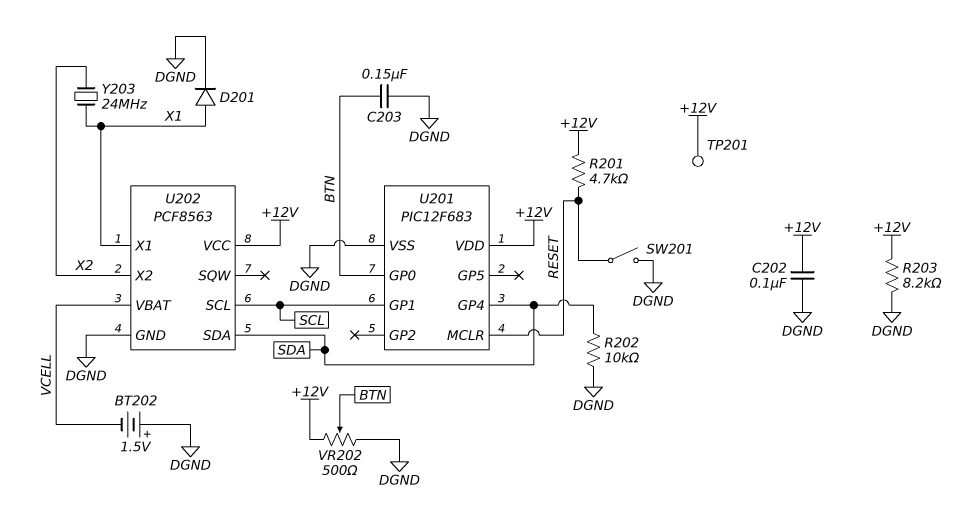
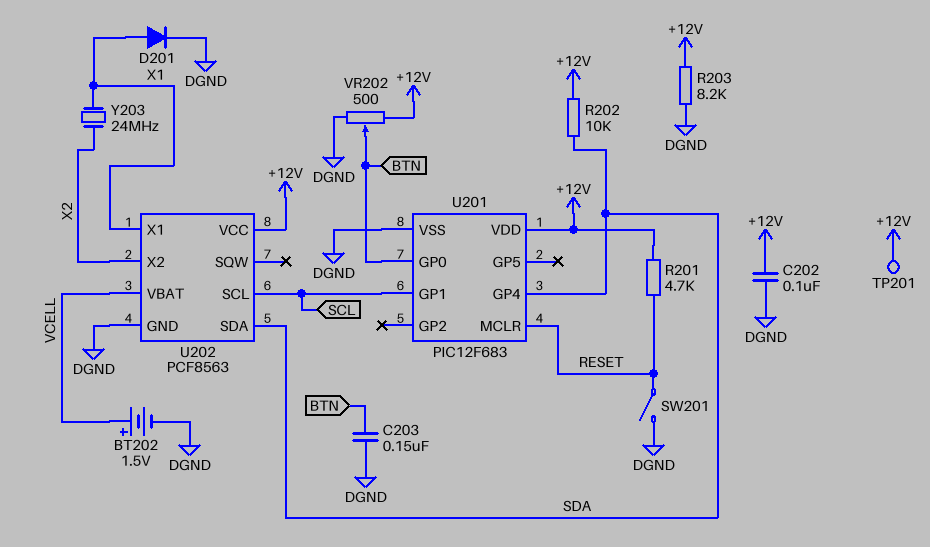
BT202: 1.5V (plus DGND, minus VCELL) -> 1.5V (plus VCELL, minus DGND)
R202: 10k (DGND, SDA) -> 10k (+12V, SDA)

